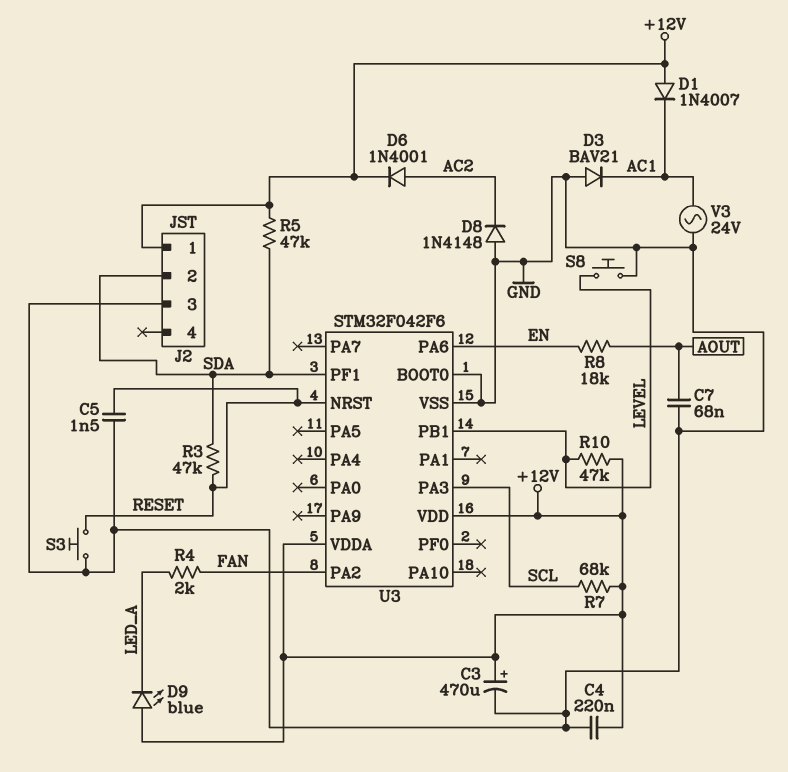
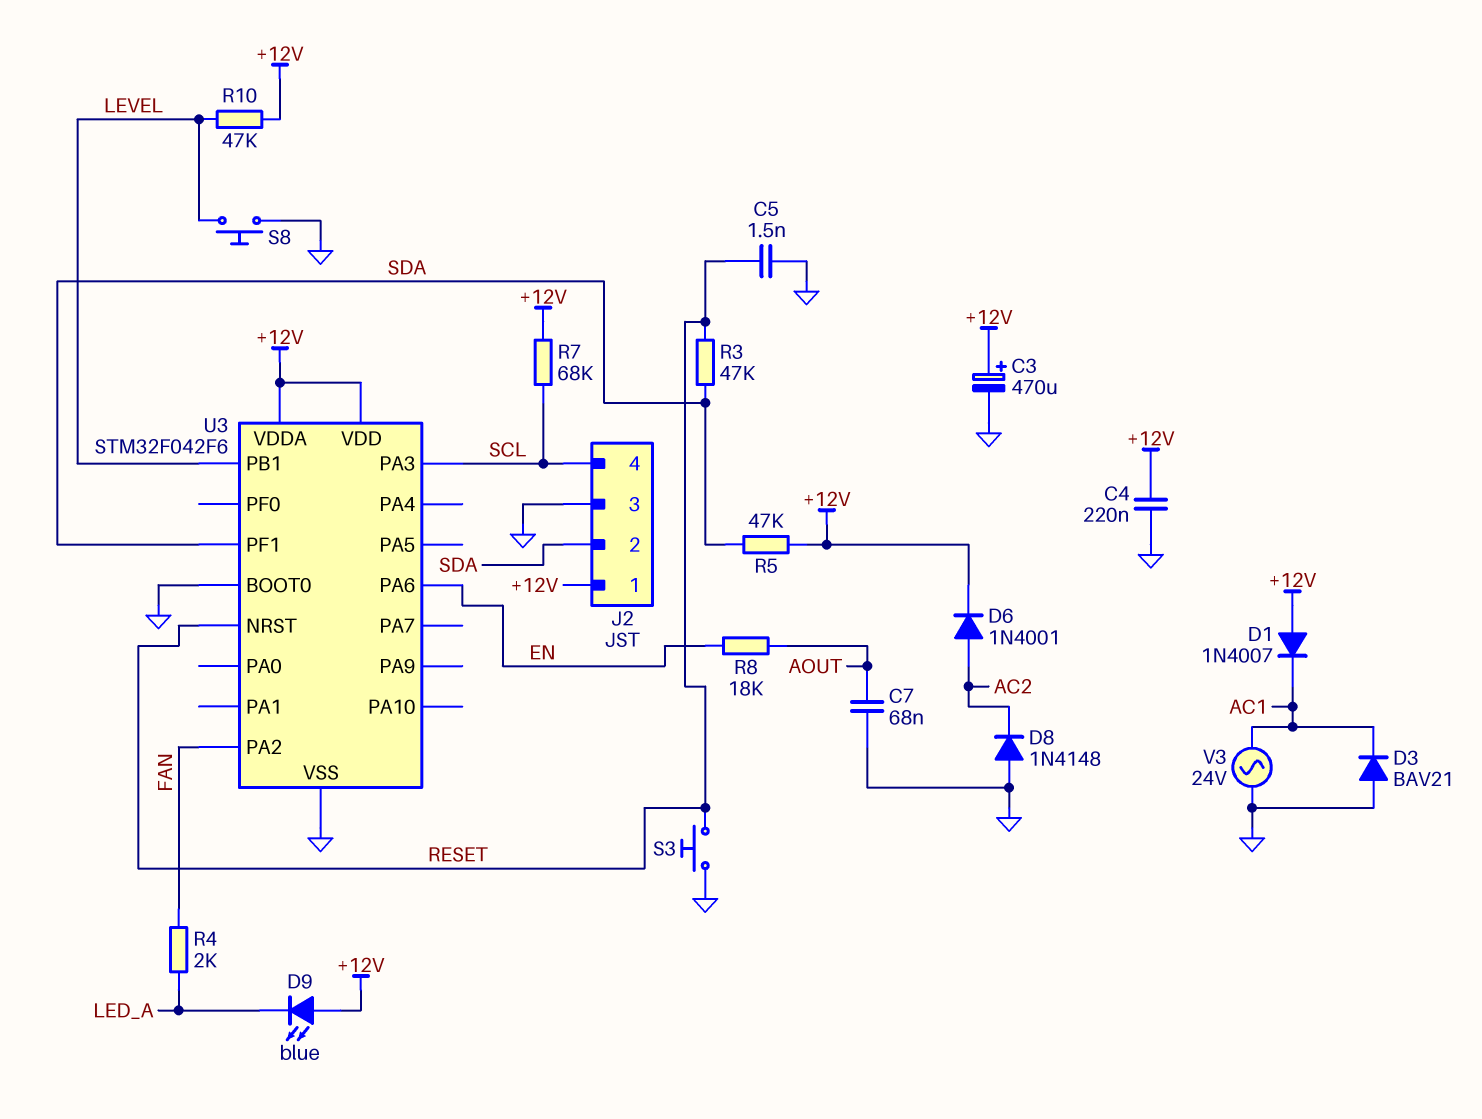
J2 pin 4: none -> SCL

